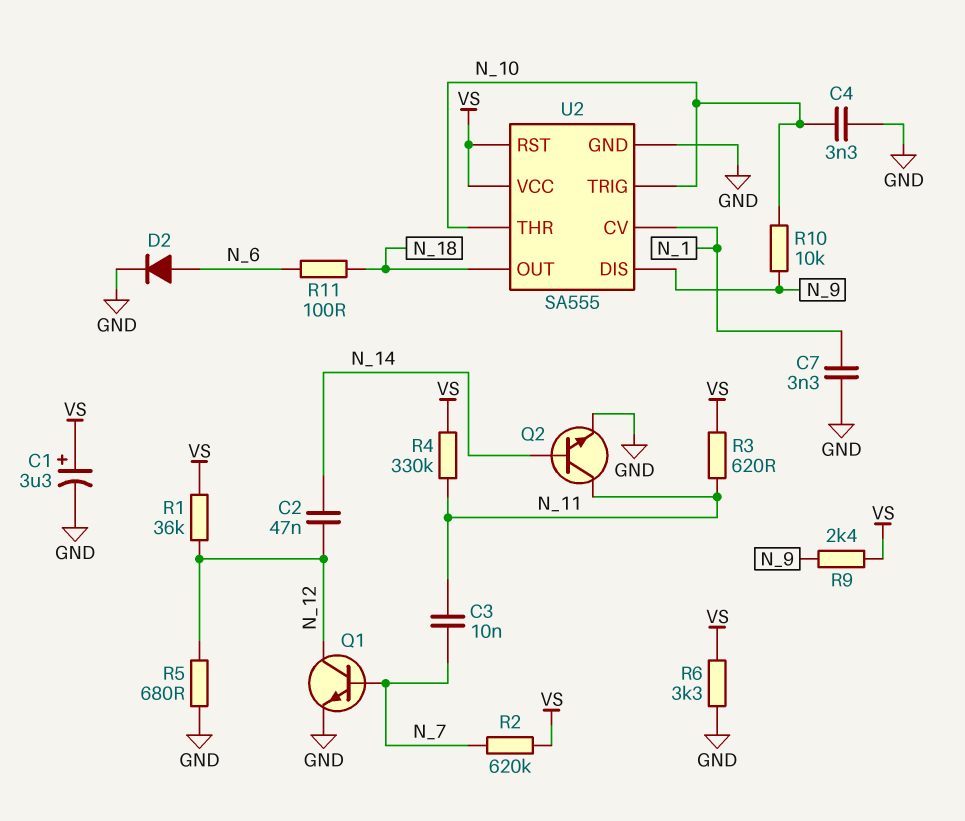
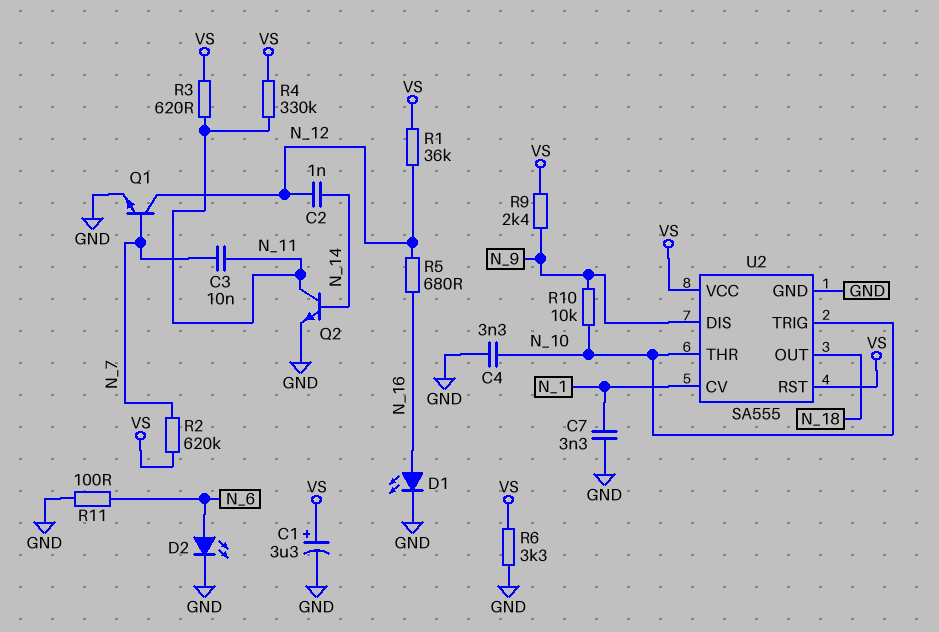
C2: 47nF (N_12, N_14) -> 1nF (N_12, N_14)
D1: none -> LED (A N_16, K GND)
D2: diode (A N_6, K GND) -> LED (A N_6, K GND)
R5: 680 (GND, N_12) -> 680 (N_12, N_16)
R11: 100 (N_6, N_18) -> 100 (GND, N_6)

